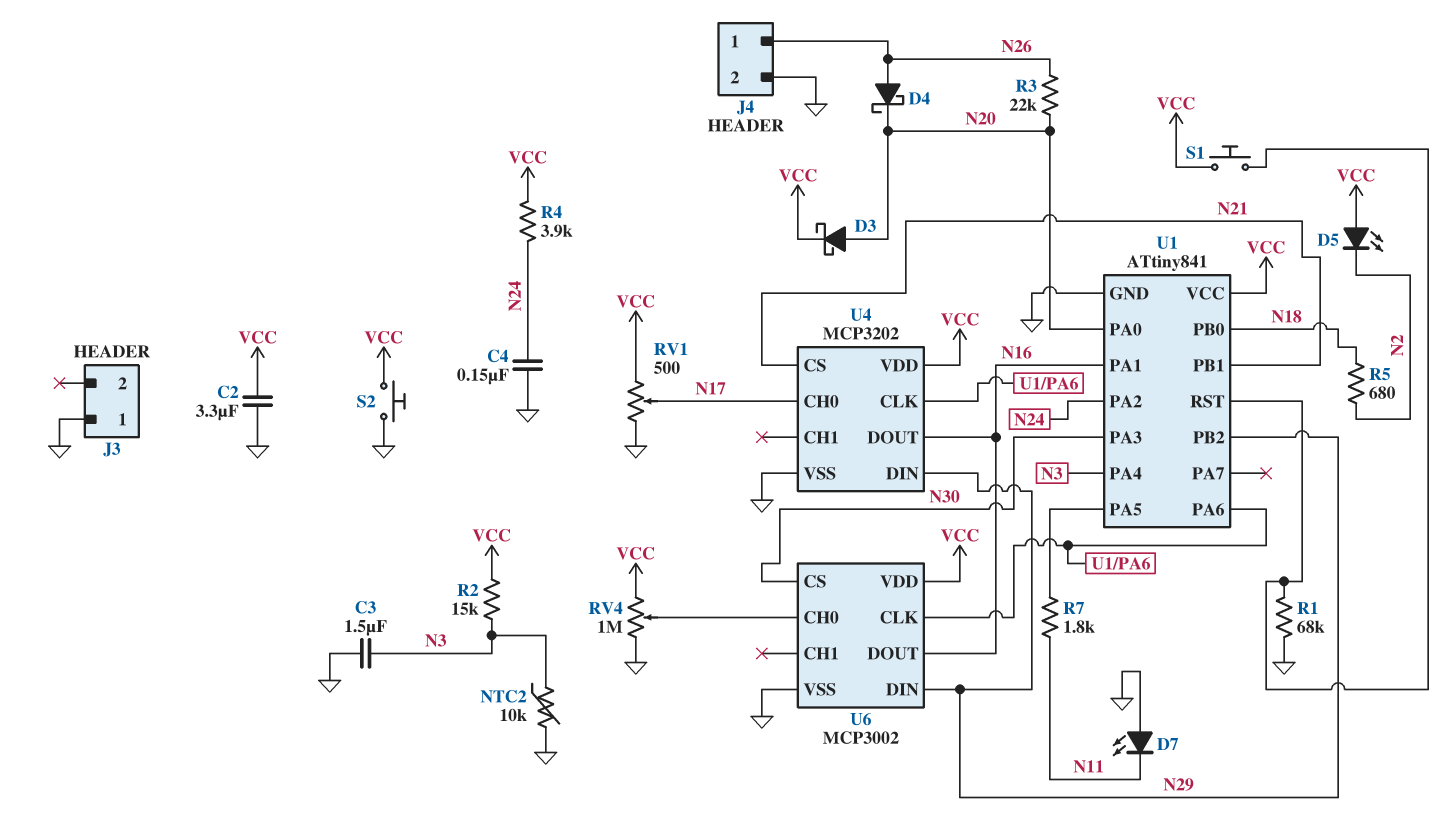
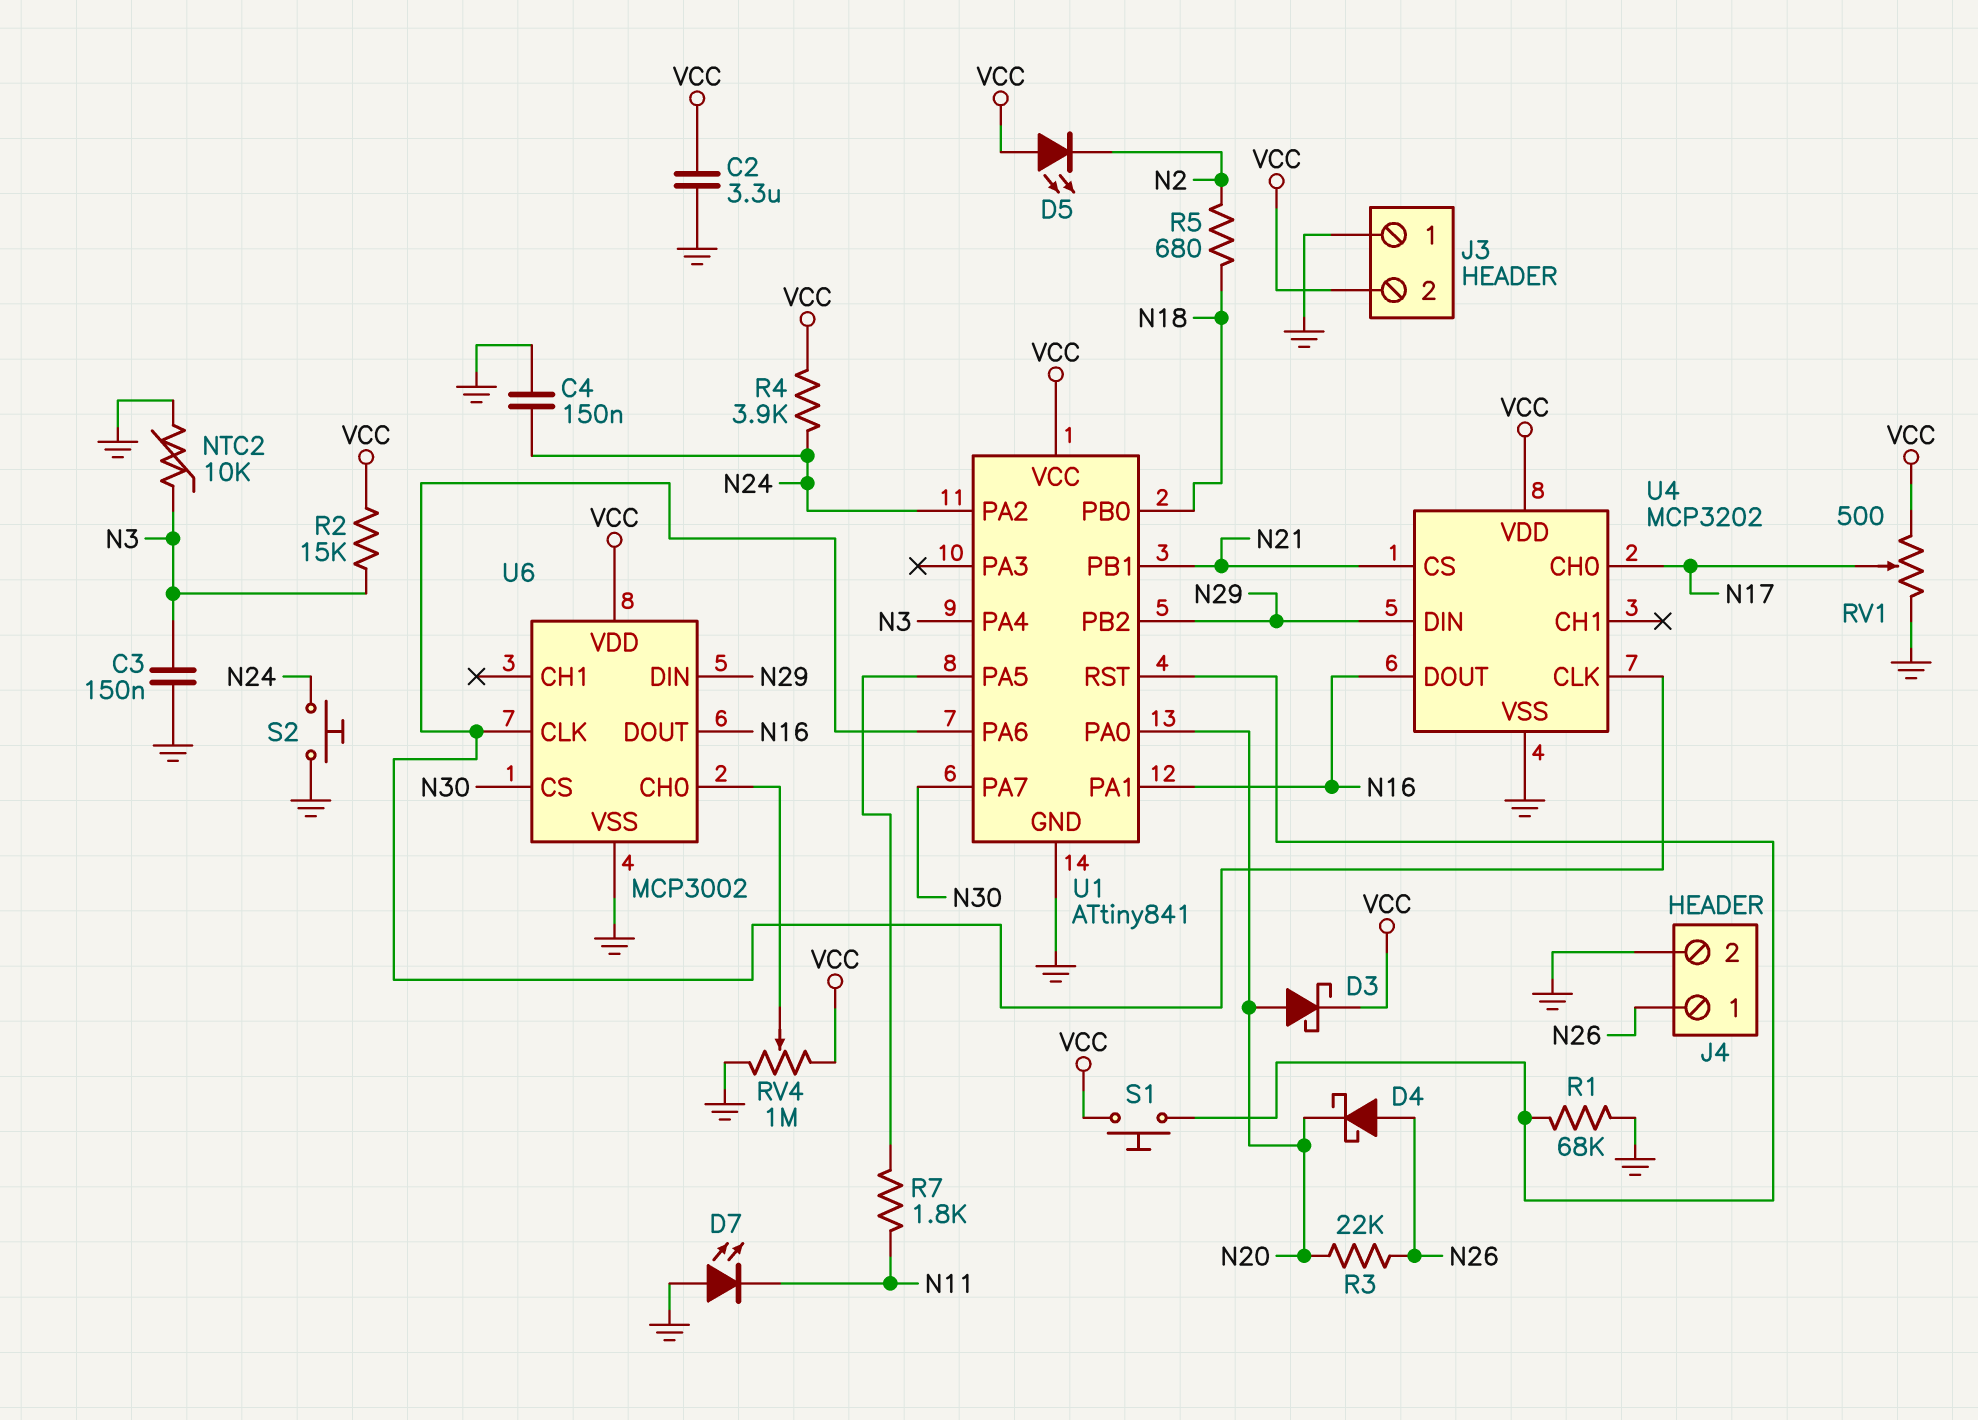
C3: 1.5uF (GND, N3) -> 150nF (GND, N3)
J3 pin 2: none -> VCC
S2: button (GND, VCC) -> button (GND, N24)
U1 pin PA3: N30 -> none
U1 pin PA7: none -> N30

